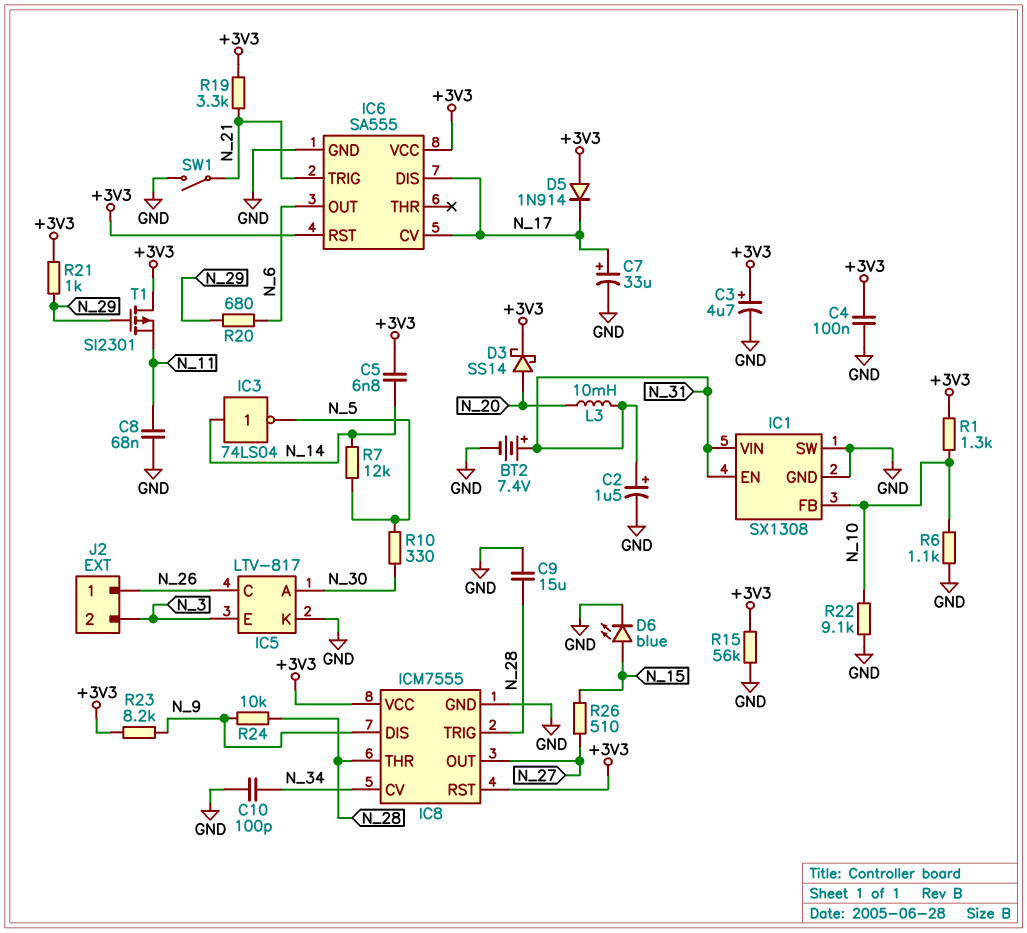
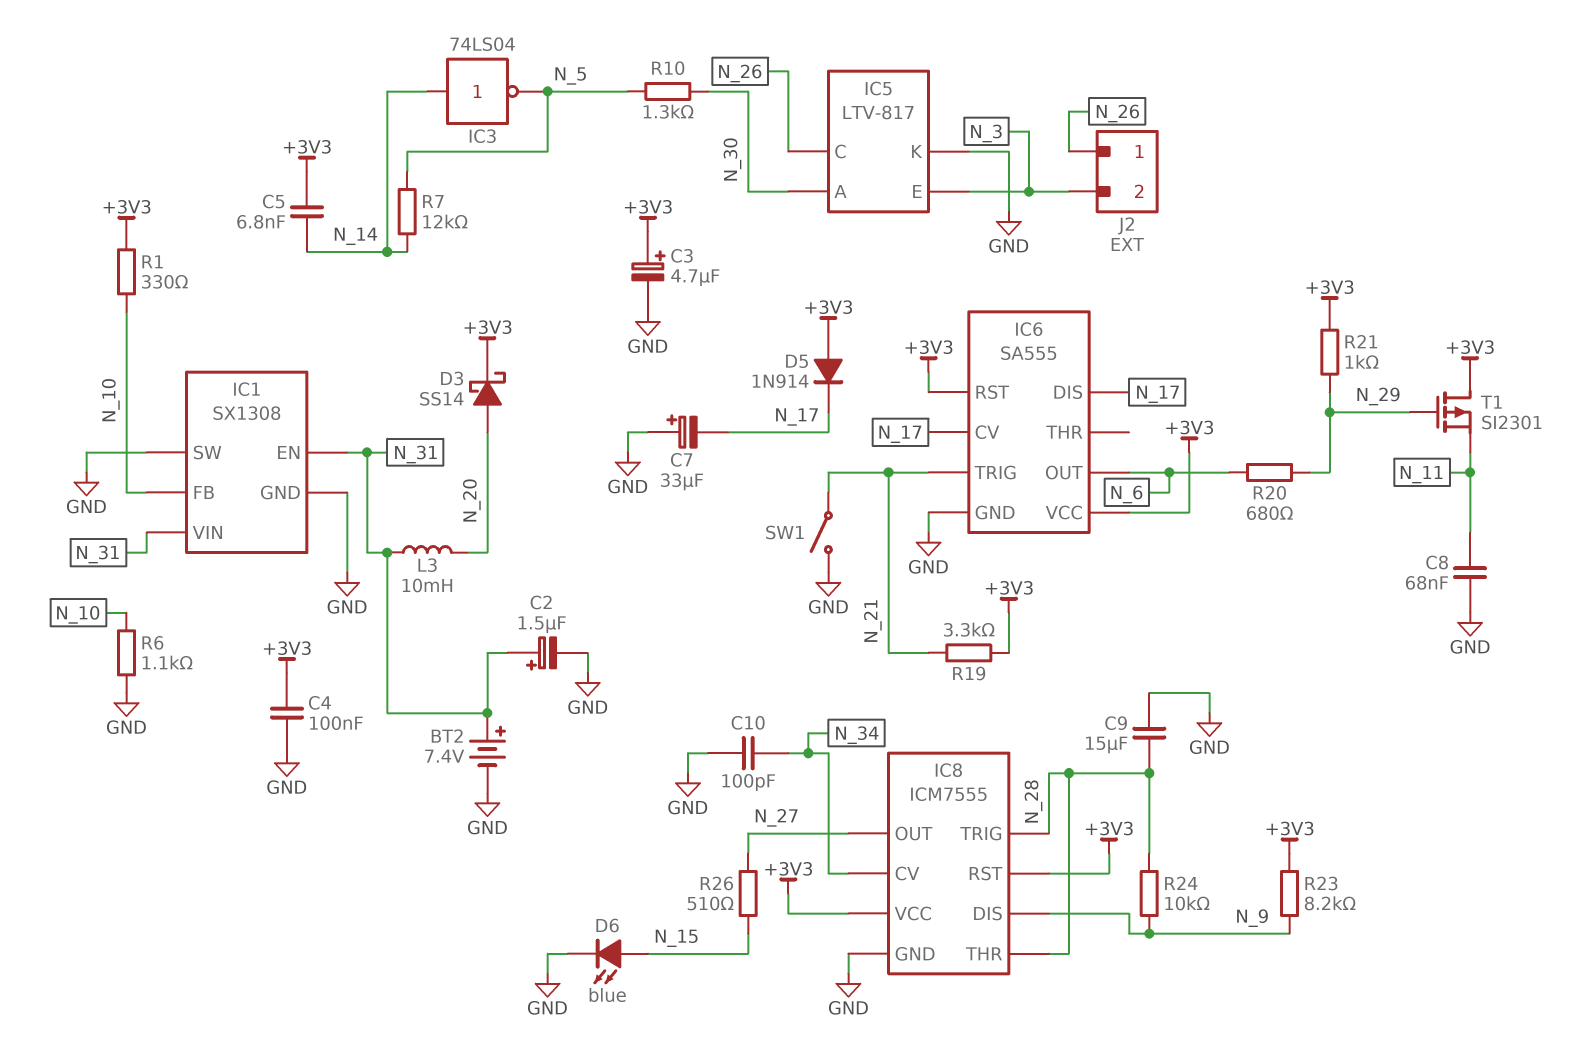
C7: 33uF (plus N_17, minus GND) -> 33uF (plus GND, minus N_17)
R1: 1.3k (+3V3, N_10) -> 330 (+3V3, N_10)
R10: 330 (N_5, N_30) -> 1.3k (N_5, N_30)
R15: 56k (+3V3, GND) -> none
R22: 9.1k (GND, N_10) -> none

